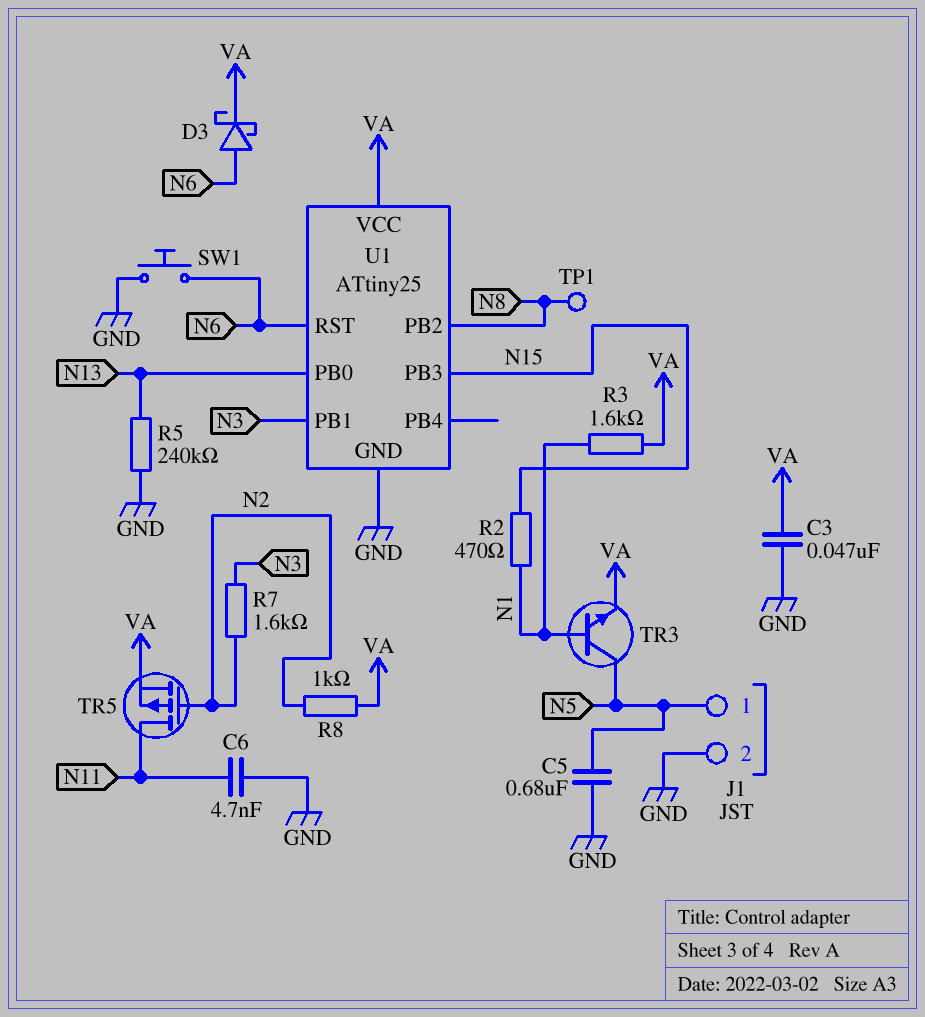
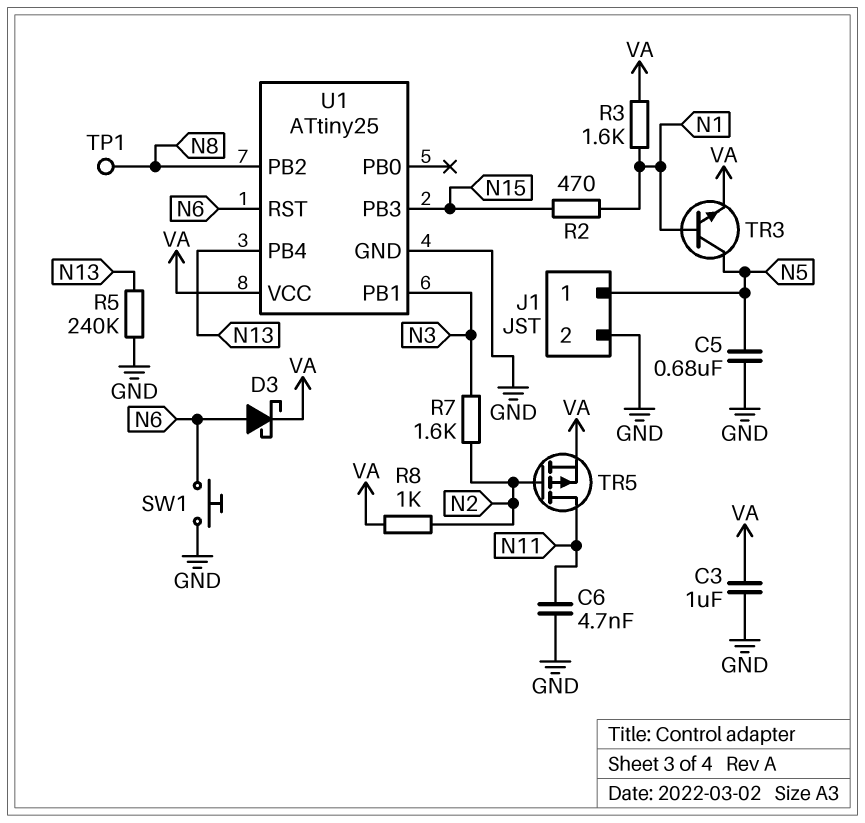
C3: 47nF (GND, VA) -> 1uF (GND, VA)
U1 pin PB0: N13 -> none
U1 pin PB4: none -> N13

